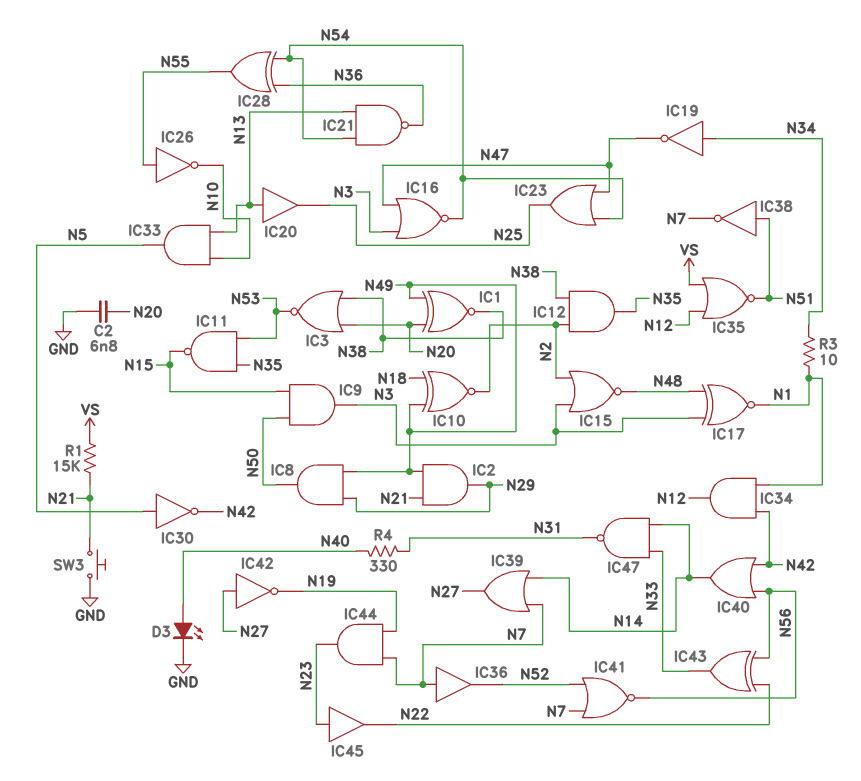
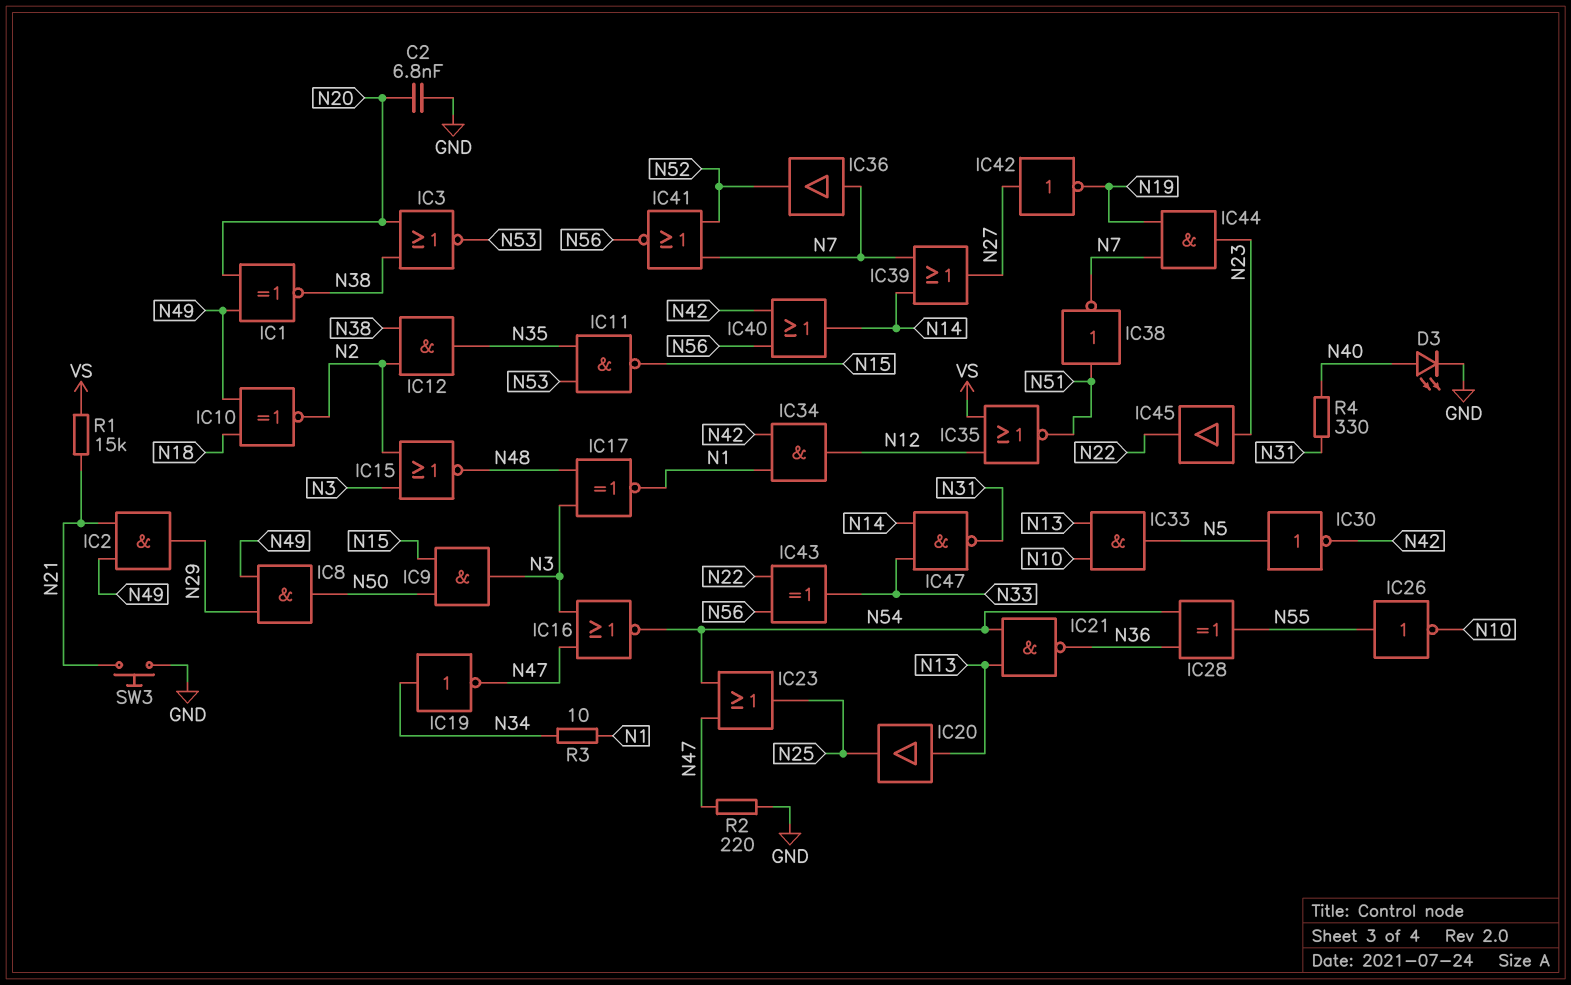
R2: none -> 220 (GND, N47)

